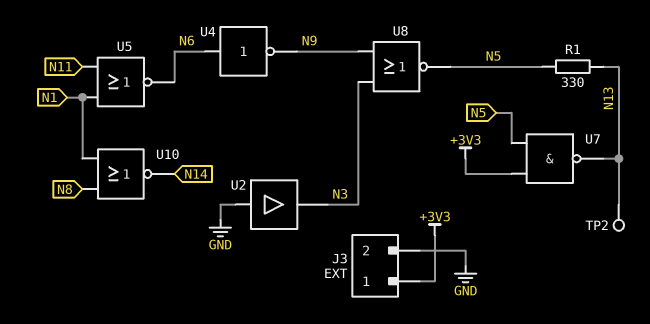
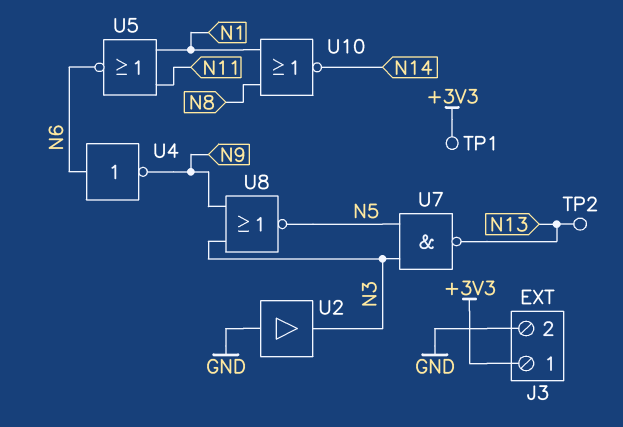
R1: 330 (N5, N13) -> none
TP1: none -> test point (+3V3)
U7: NAND (in +3V3, in N5, out N13) -> NAND (in N3, in N5, out N13)

